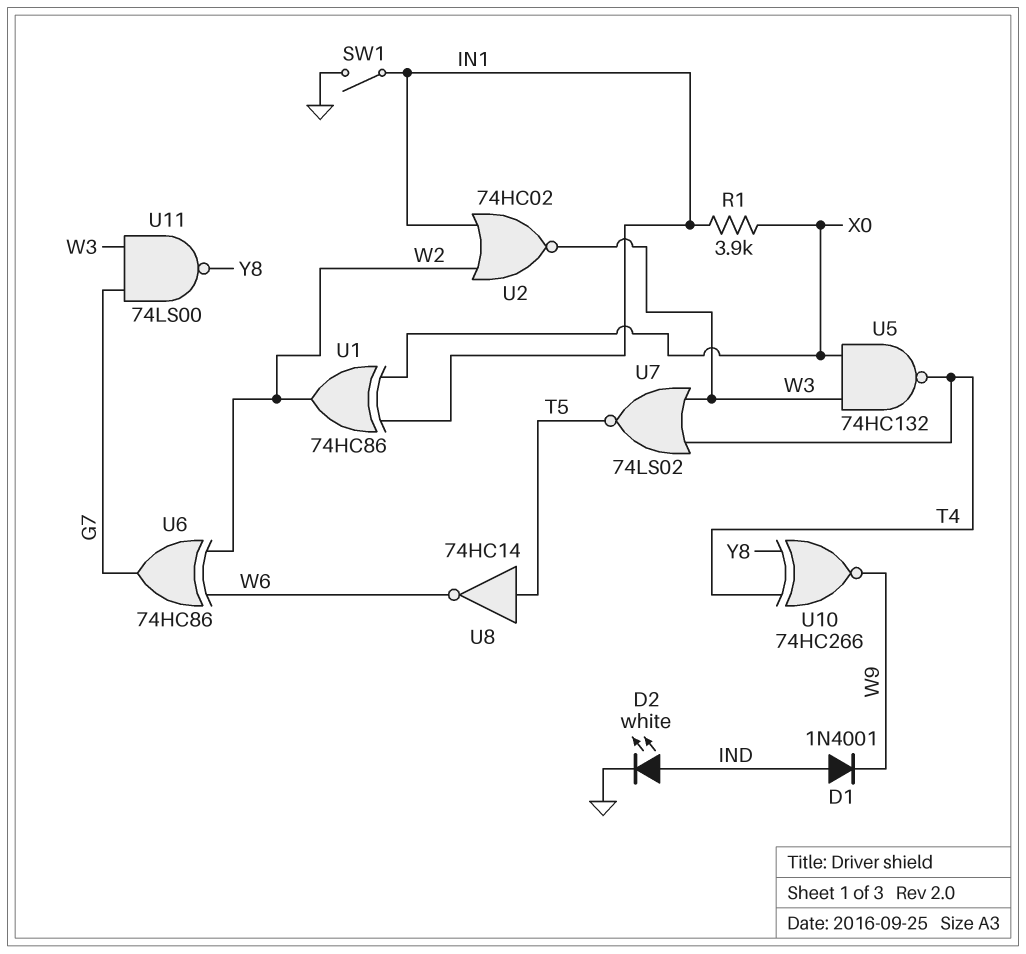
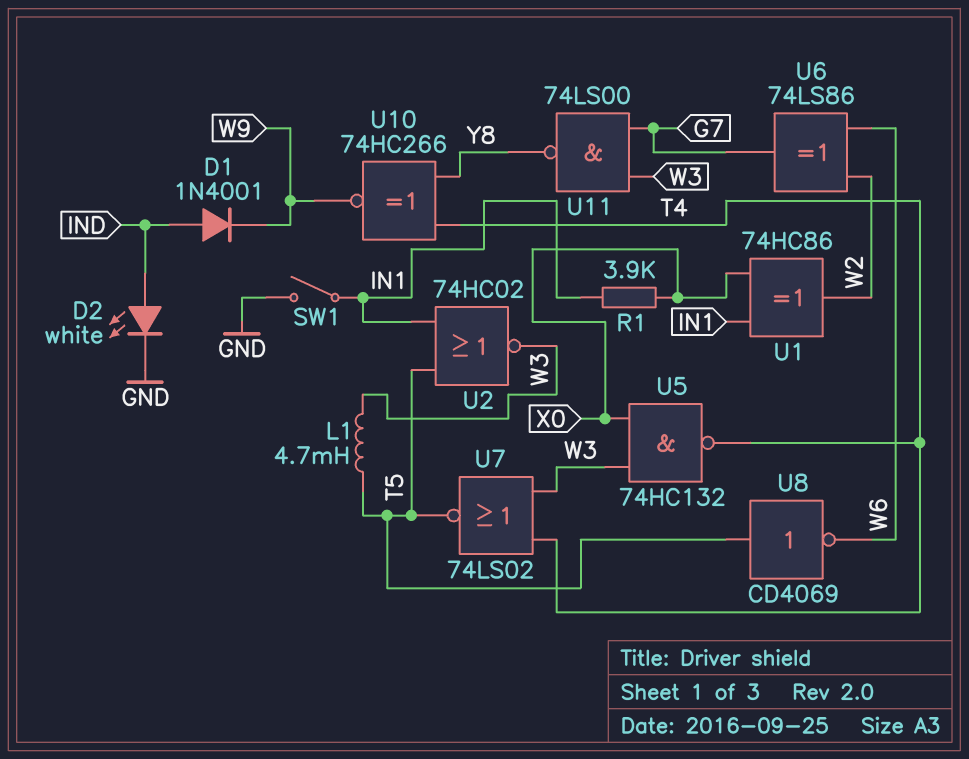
L1: none -> 4.7mH (T5, W3)
U2: NOR 74HC02 (in IN1, in W2, out W3) -> NOR 74HC02 (in IN1, in T5, out W3)
U6: XOR 74HC86 (in W2, in W6, out G7) -> XOR 74LS86 (in W2, in W6, out G7)
U8: NOT 74HC14 (in T5, out W6) -> NOT CD4069 (in T5, out W6)

